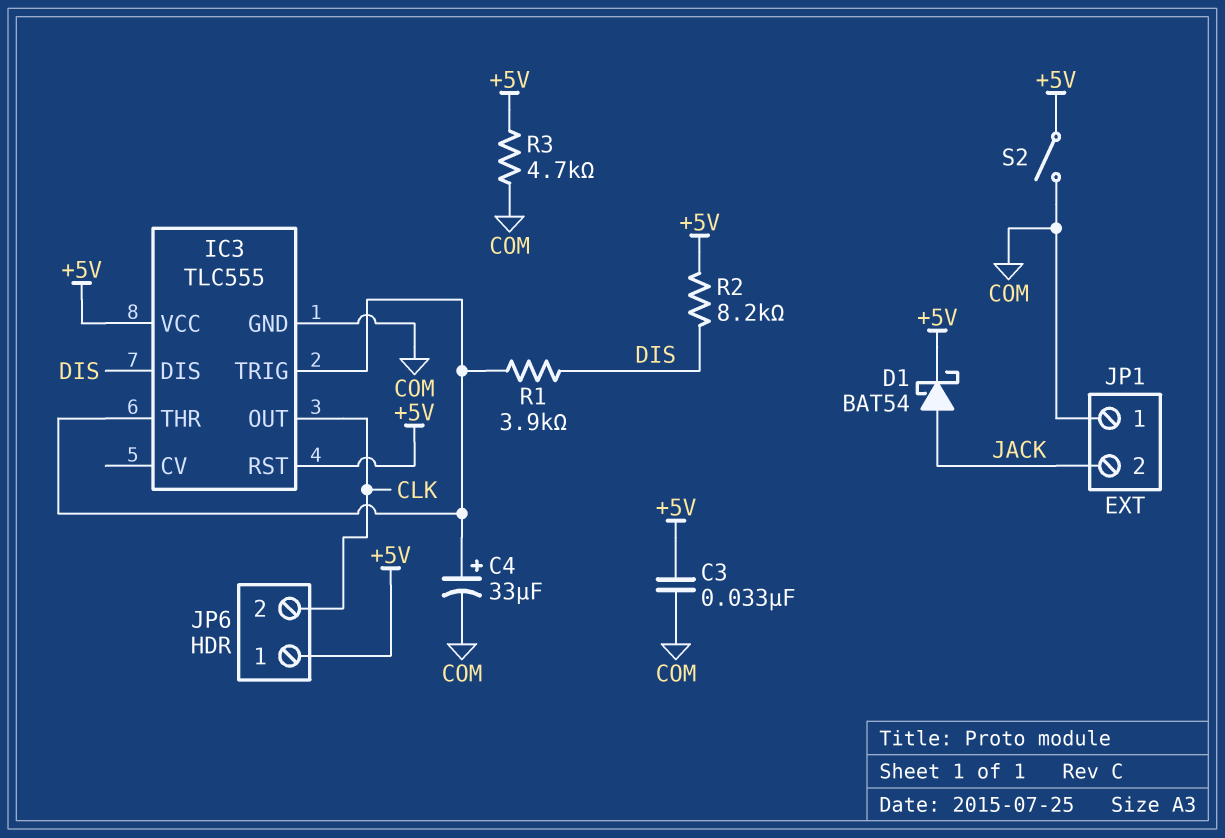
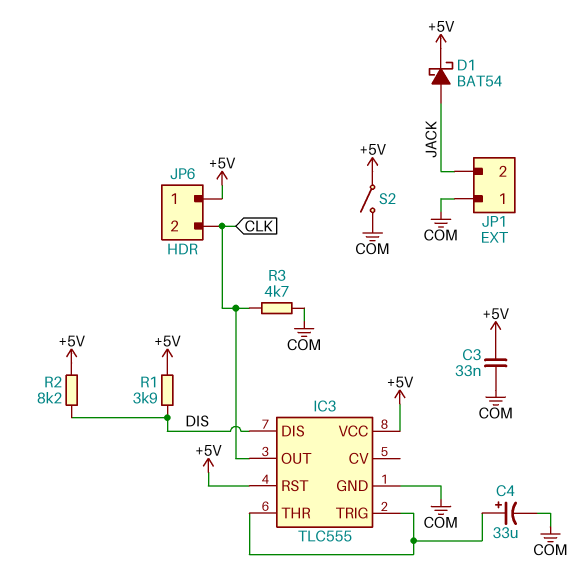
R1: 3.9k (DIS, IC3/THR) -> 3.9k (+5V, DIS)
R3: 4.7k (+5V, COM) -> 4.7k (CLK, COM)

